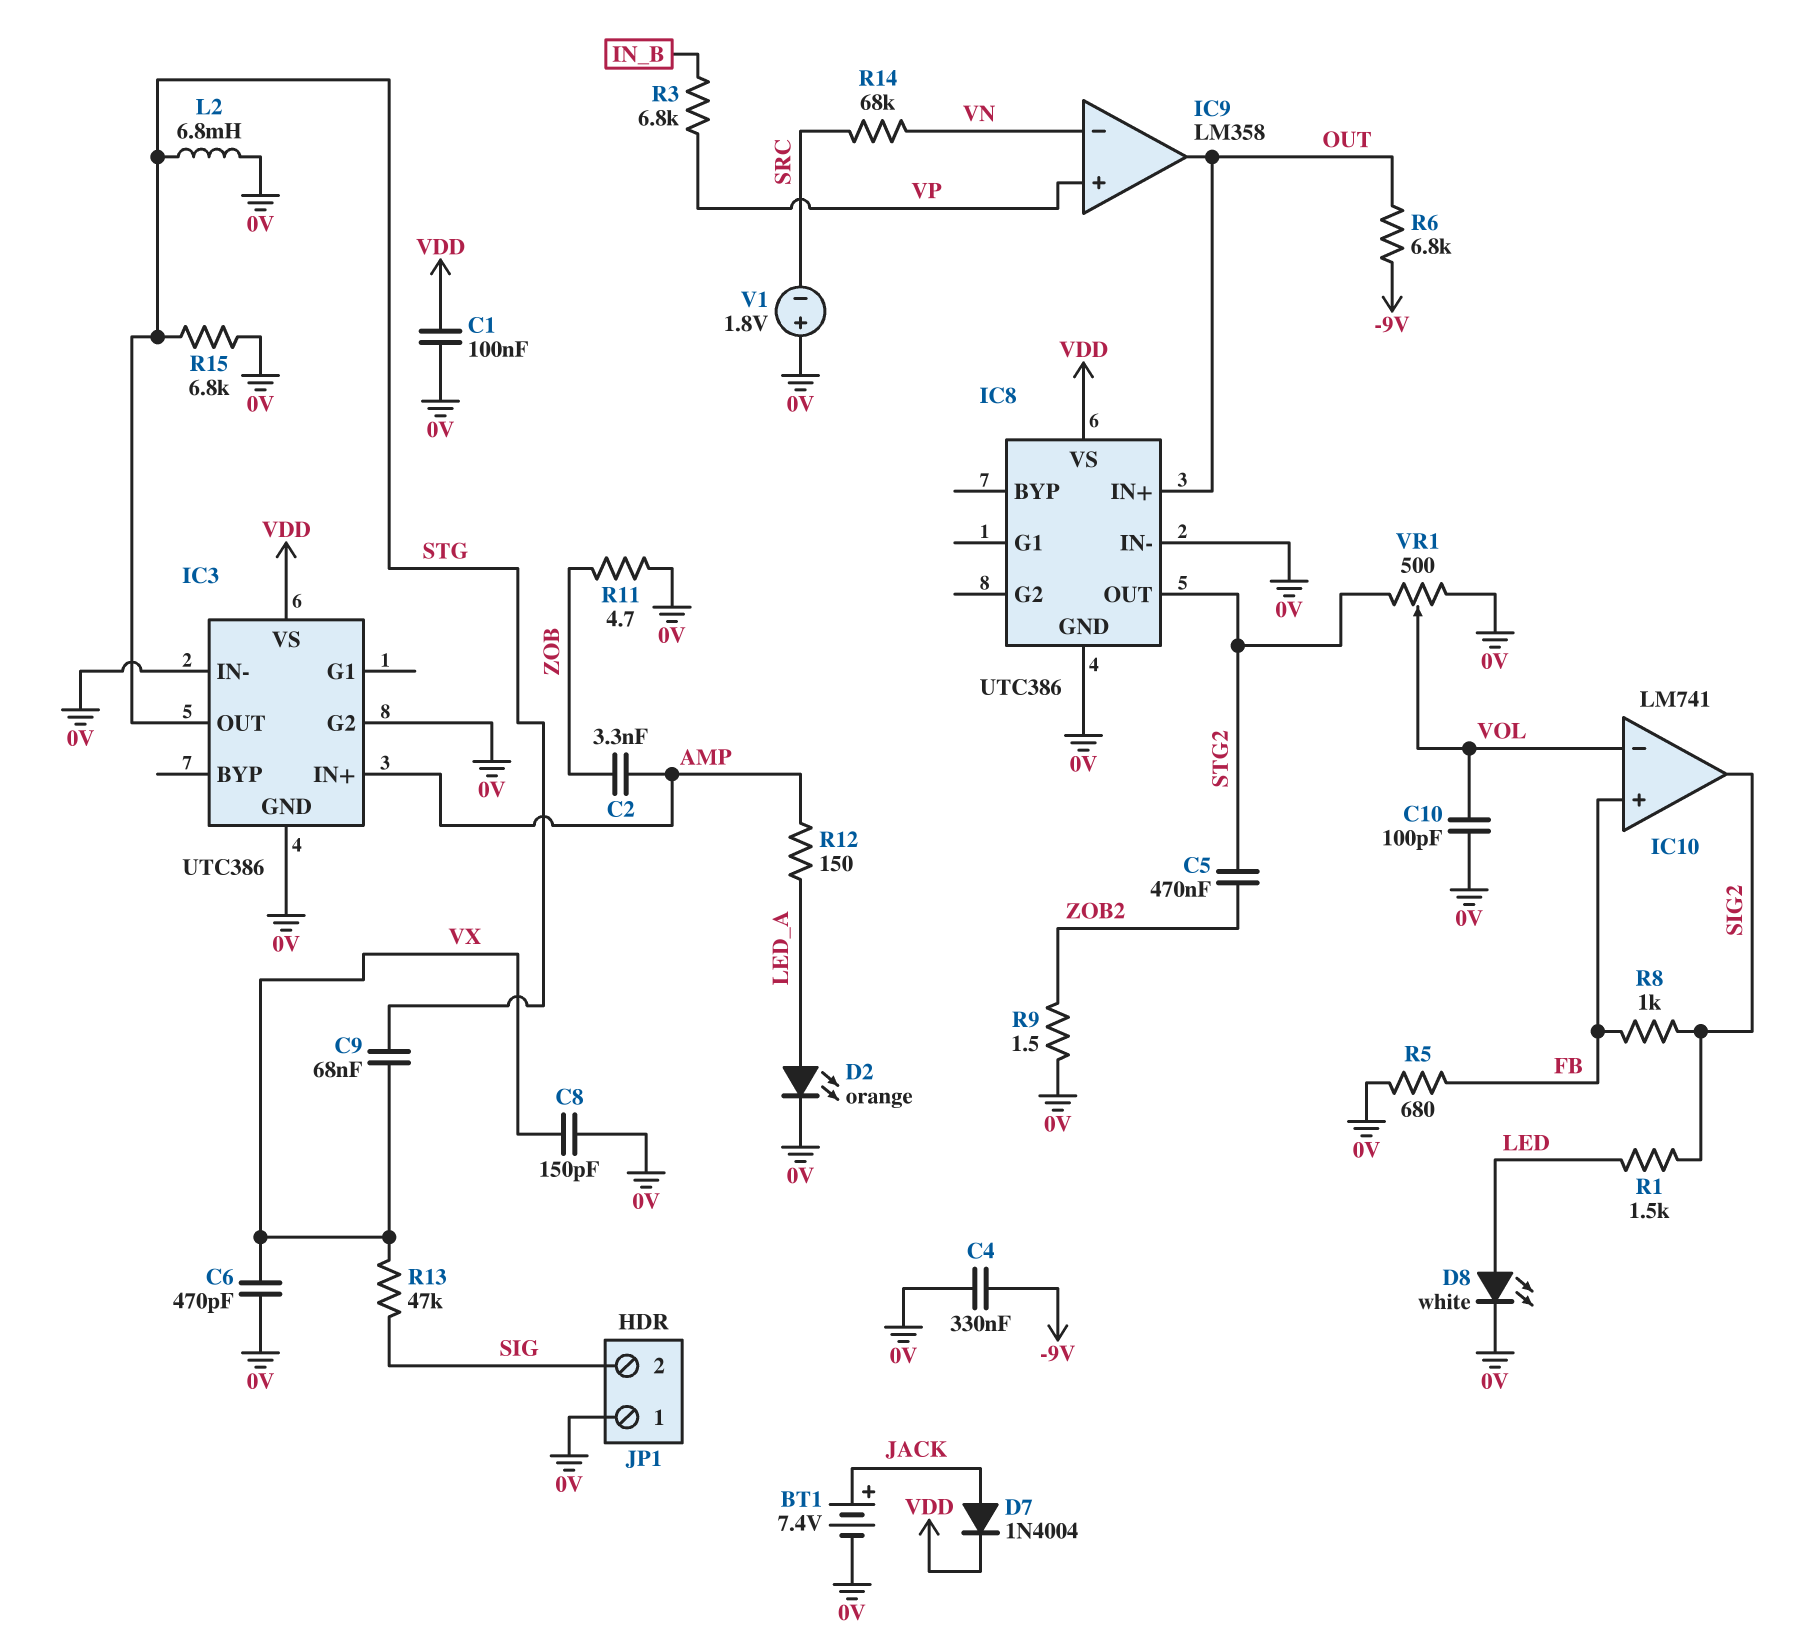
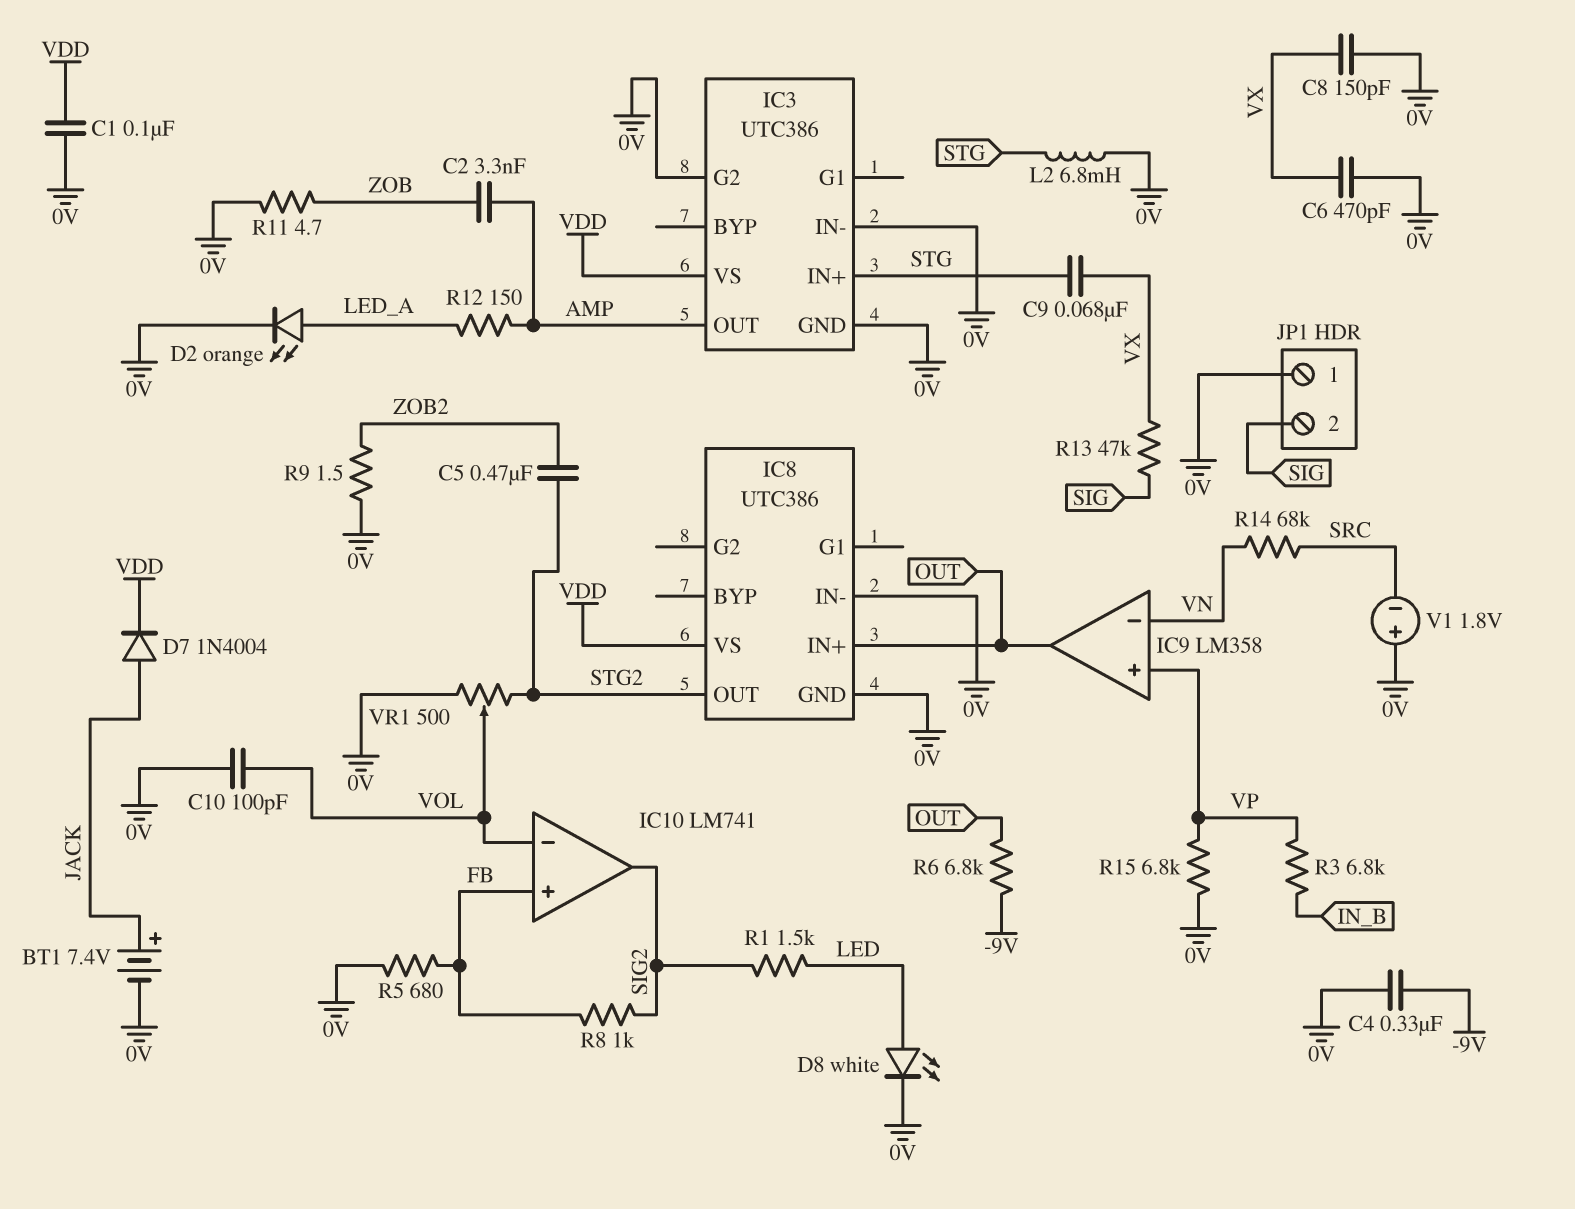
IC3 pin IN+: AMP -> STG
IC3 pin OUT: STG -> AMP
R15: 6.8k (0V, STG) -> 6.8k (0V, VP)

